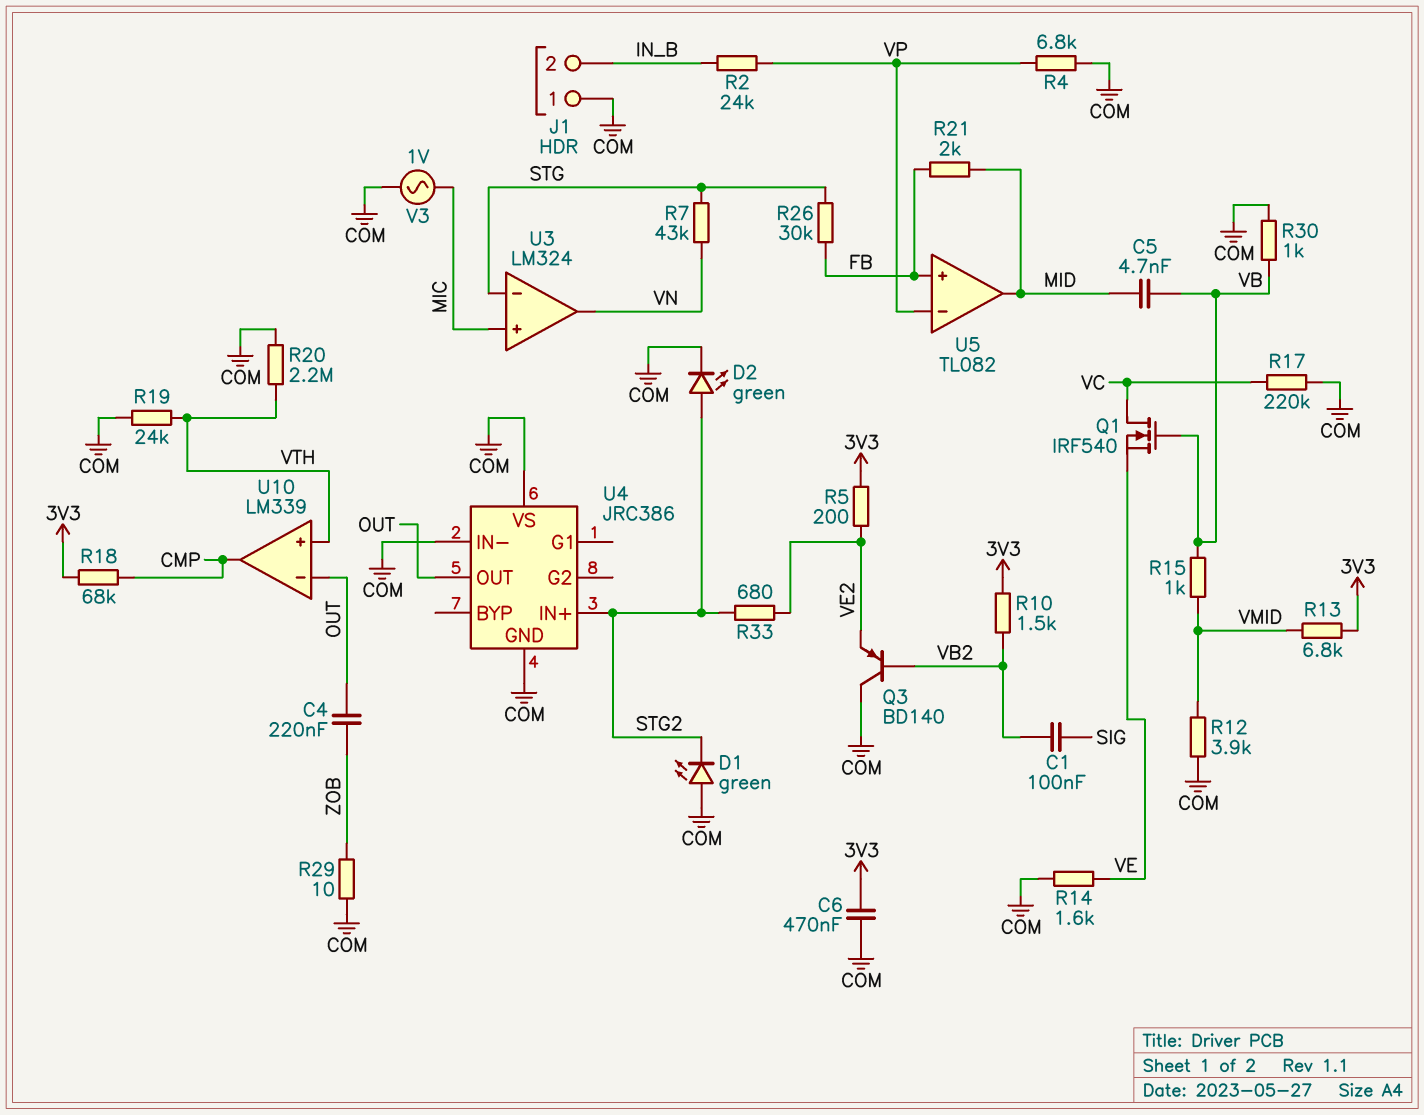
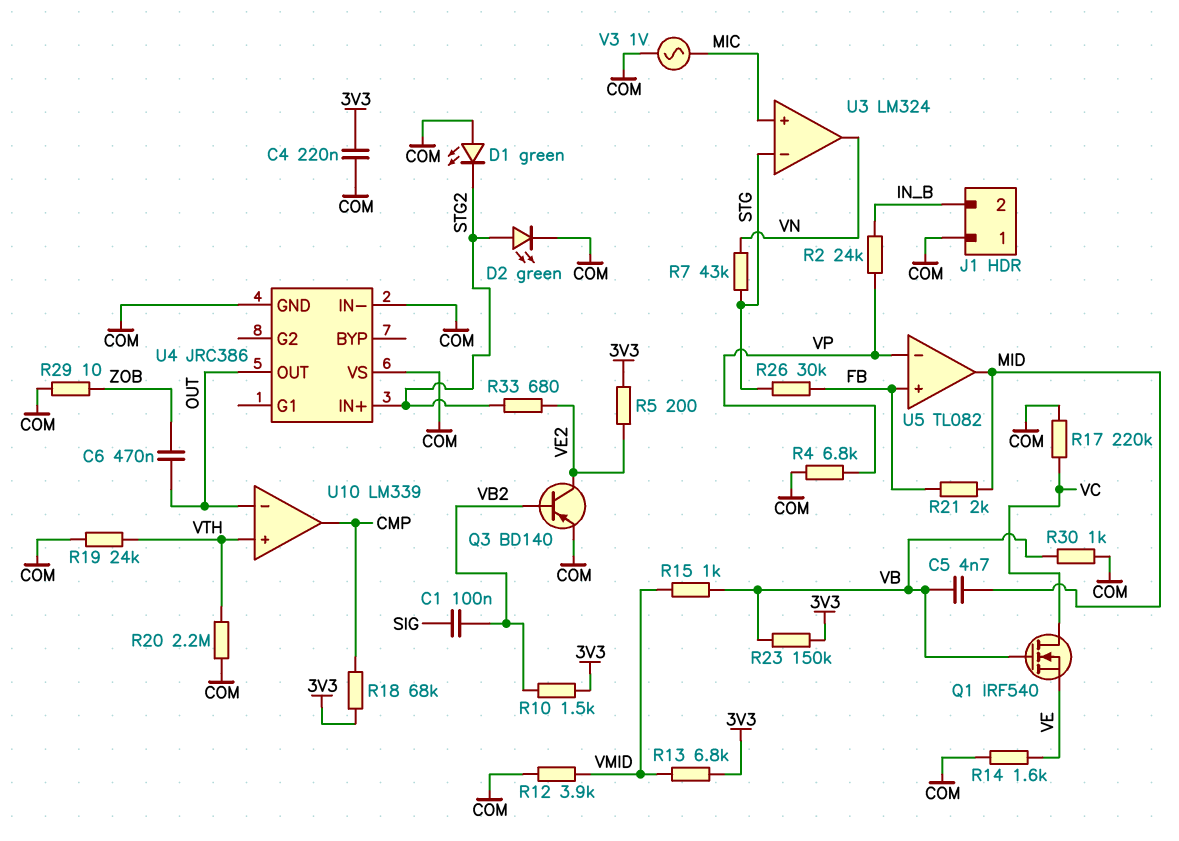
C4: 220nF (OUT, ZOB) -> 220nF (3V3, COM)
C6: 470nF (3V3, COM) -> 470nF (OUT, ZOB)
Q3: PNP BD140 (B VB2, C COM, E VE2) -> PNP BD140 (B VB2, C VE2, E COM)
R23: none -> 150k (3V3, VB)

